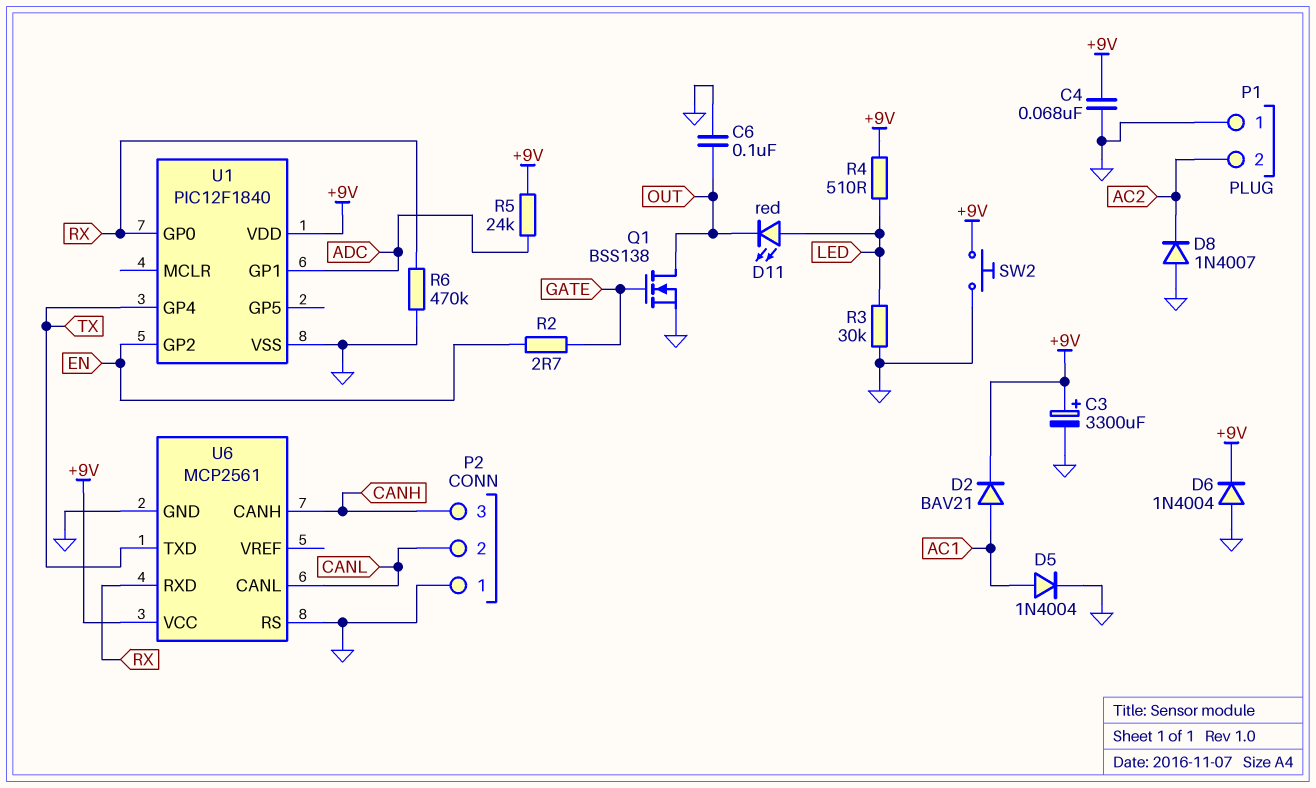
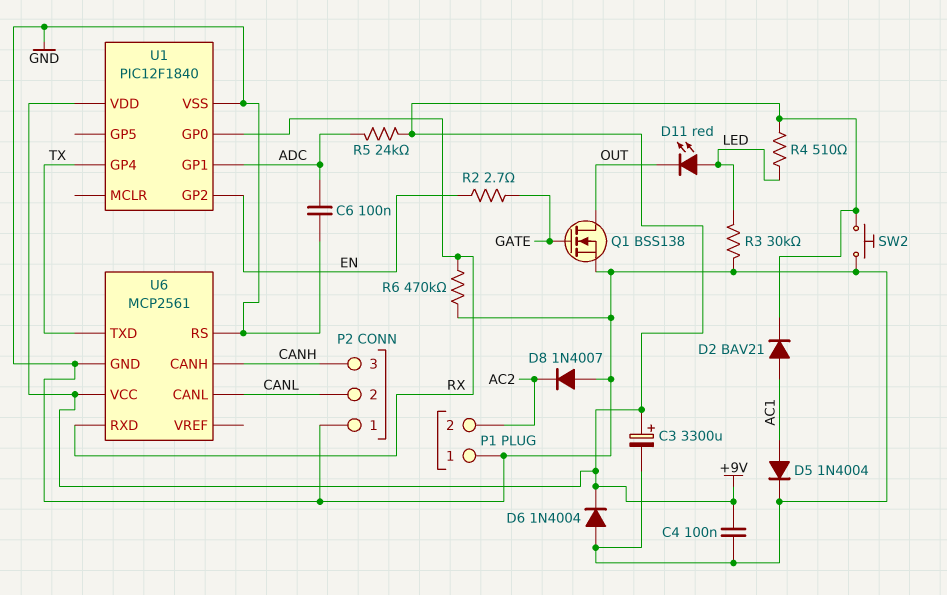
C4: 68nF (+9V, GND) -> 100nF (+9V, GND)
C6: 100nF (GND, OUT) -> 100nF (ADC, GND)

